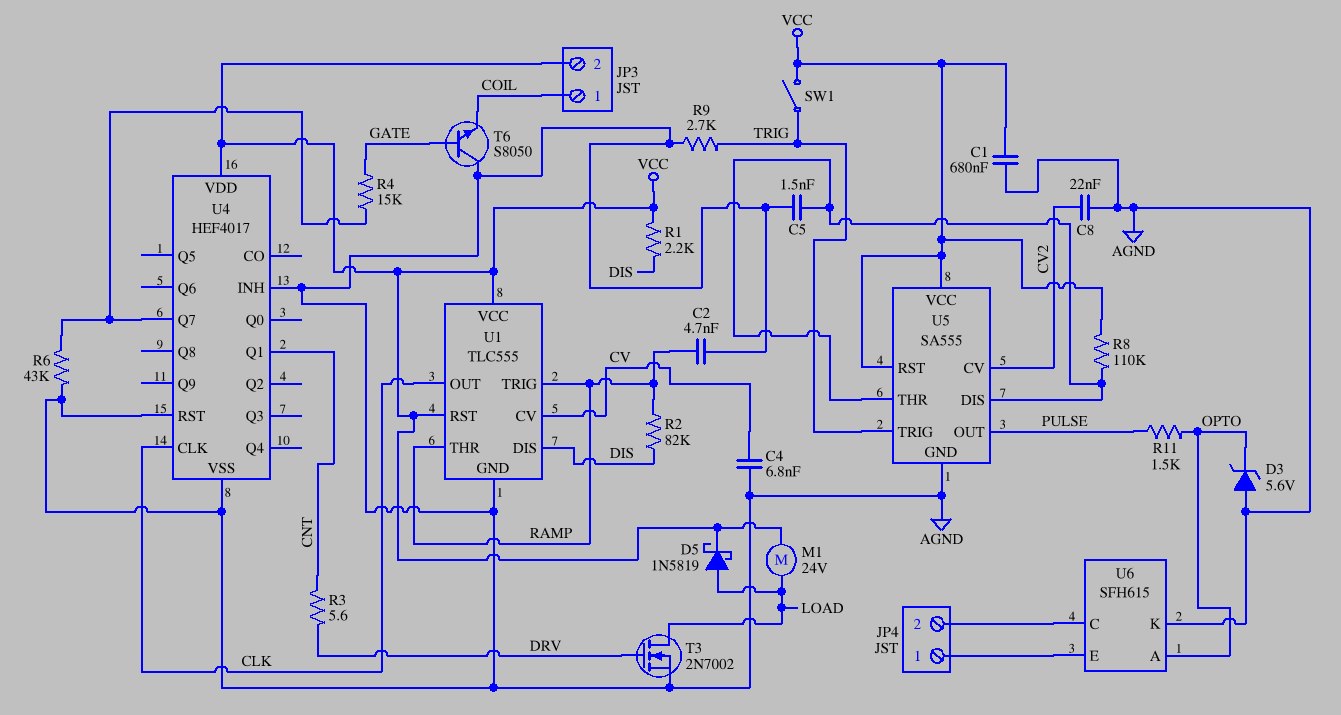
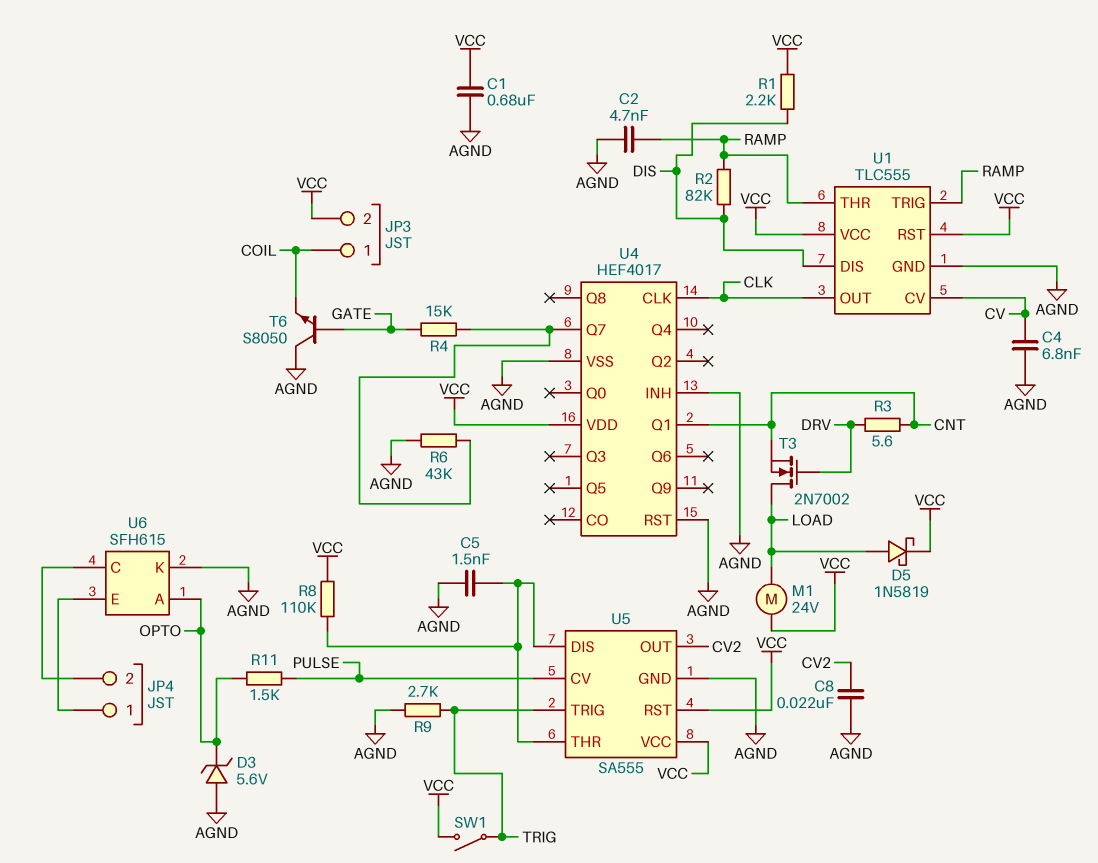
T3: NMOS 2N7002 (G DRV, D LOAD, S AGND) -> NMOS 2N7002 (G DRV, D LOAD, S CNT)
U5 pin CV: CV2 -> PULSE
U5 pin OUT: PULSE -> CV2

